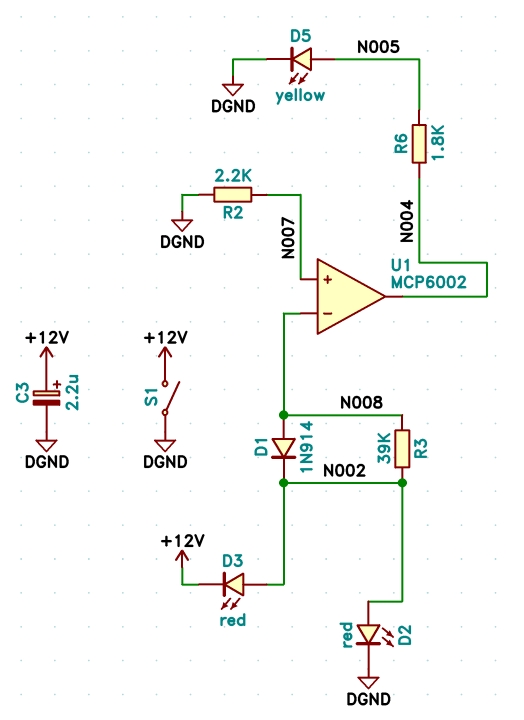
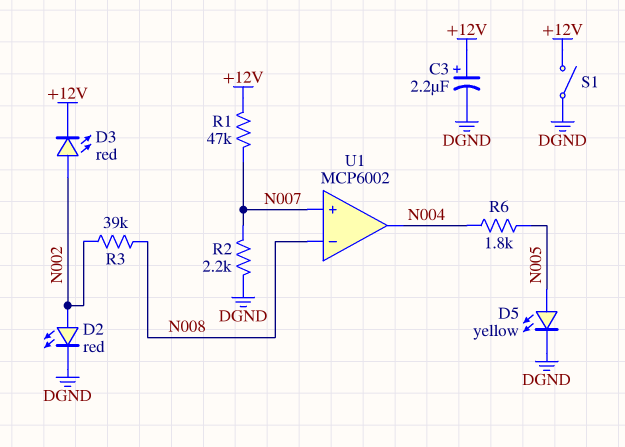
D1: diode 1N914 (A N008, K N002) -> none
R1: none -> 47k (+12V, N007)

